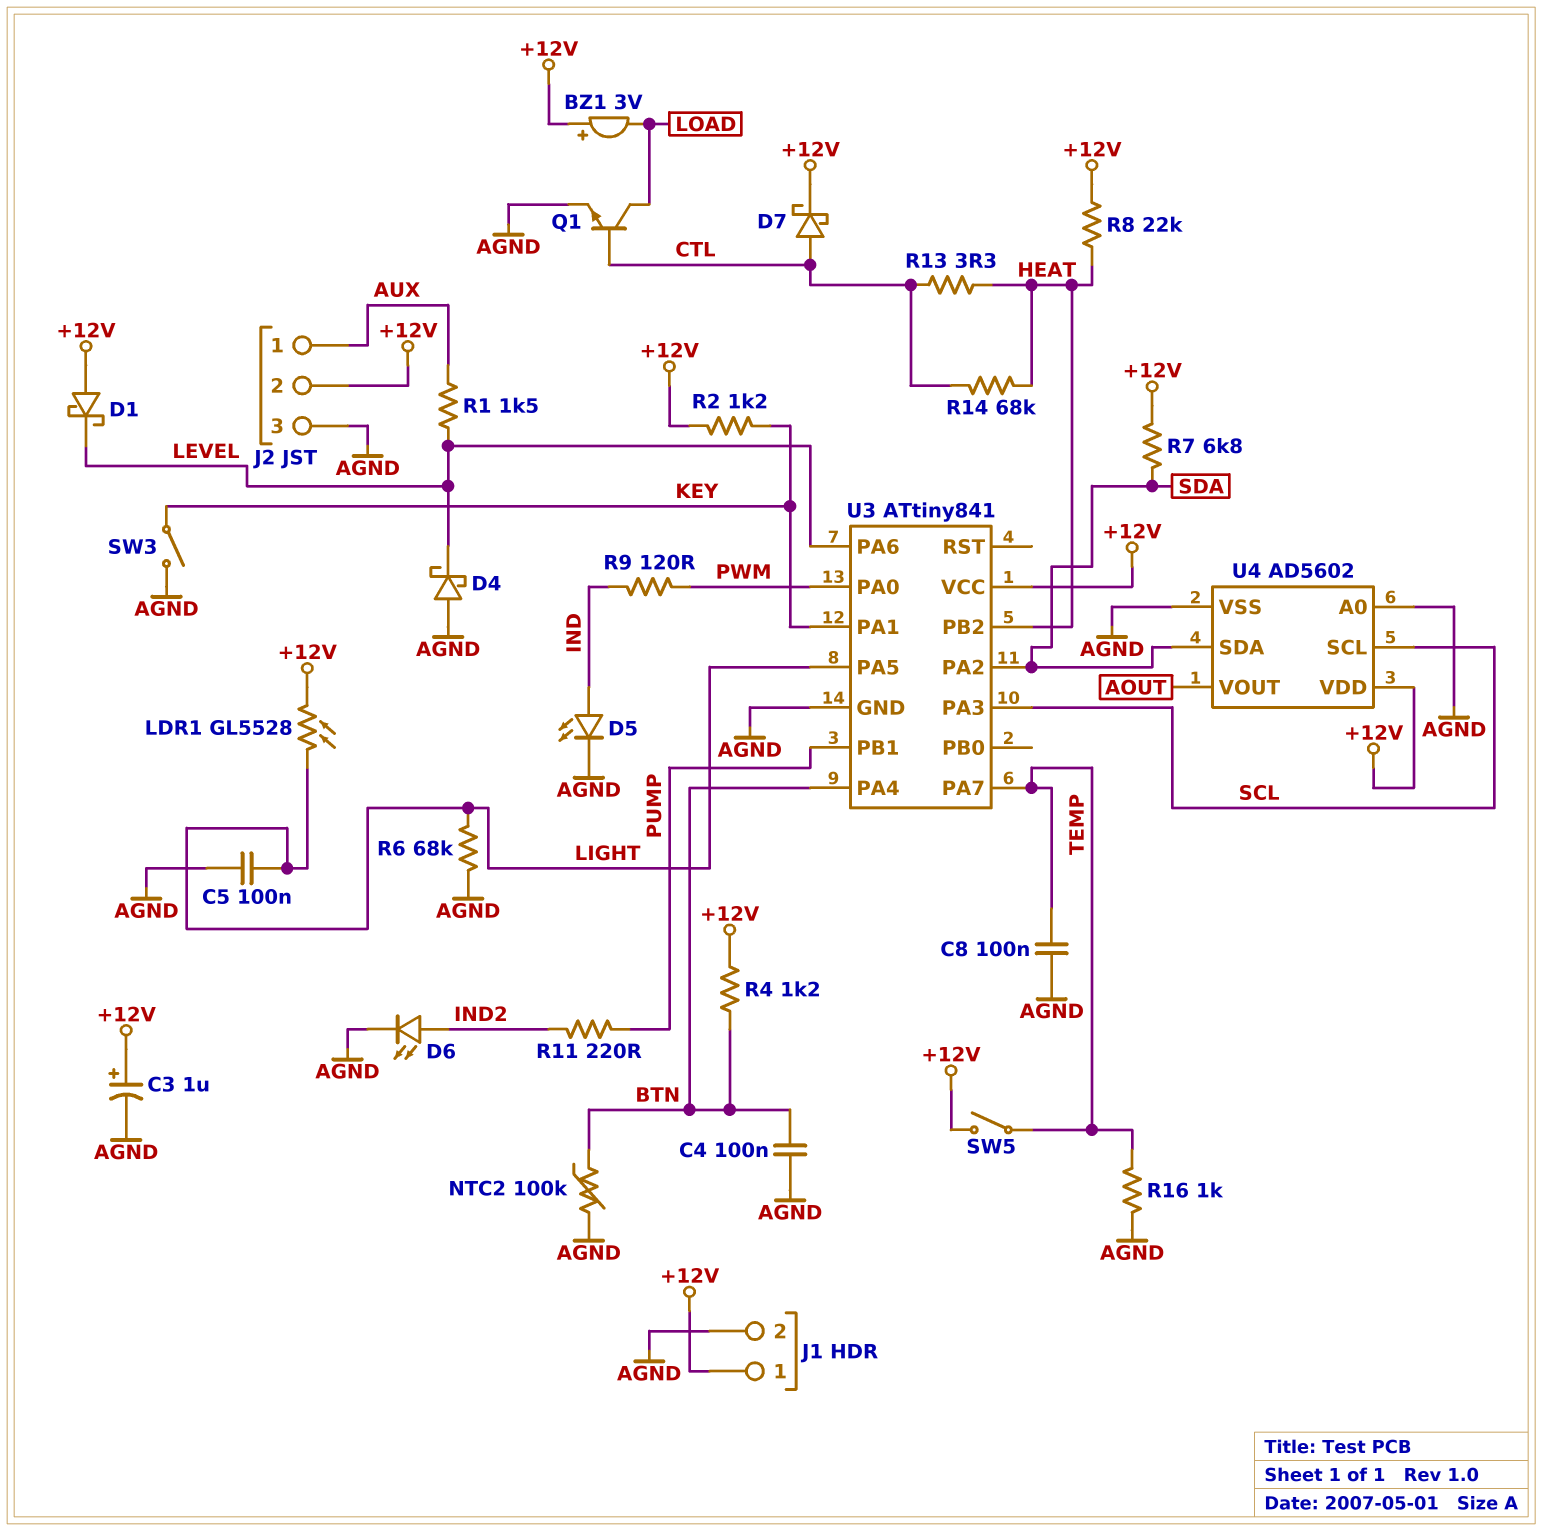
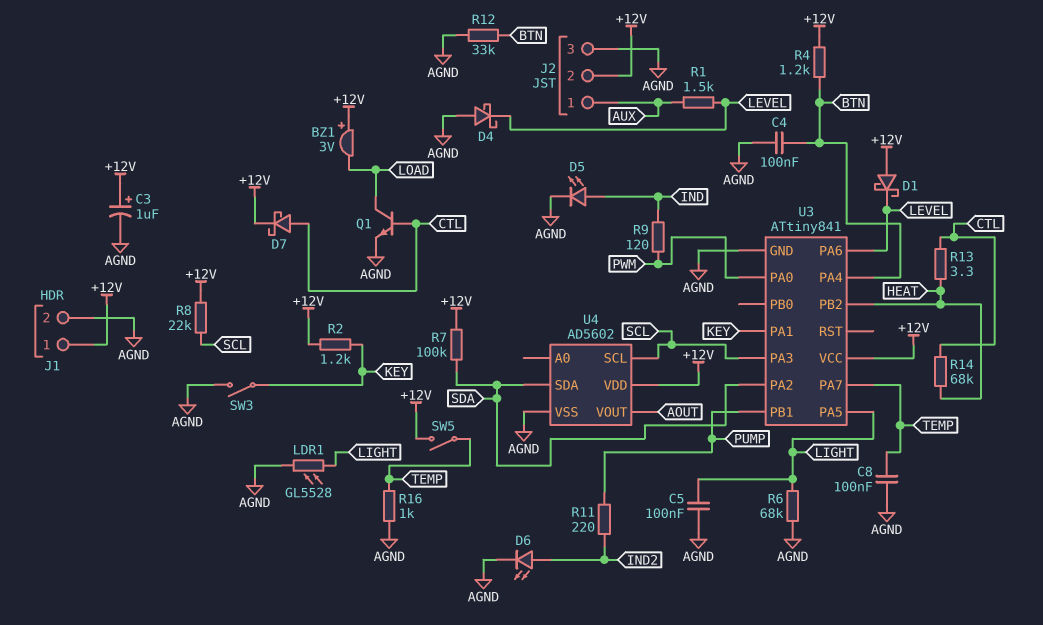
LDR1: GL5528 (+12V, LIGHT) -> GL5528 (AGND, LIGHT)
NTC2: 100k (AGND, BTN) -> none
R7: 6.8k (+12V, SDA) -> 100k (+12V, SDA)
R8: 22k (+12V, HEAT) -> 22k (+12V, SCL)
R12: none -> 33k (AGND, BTN)
U4 pin A0: AGND -> none

